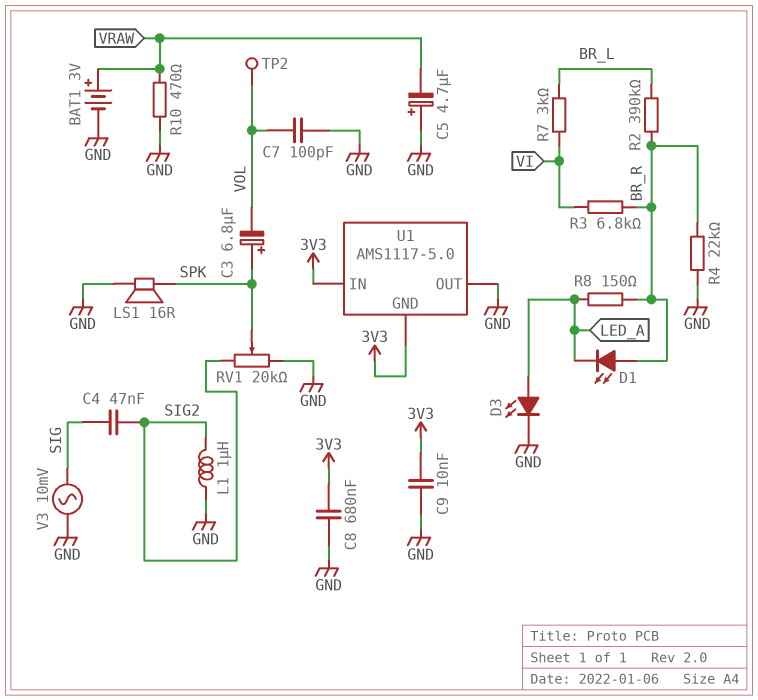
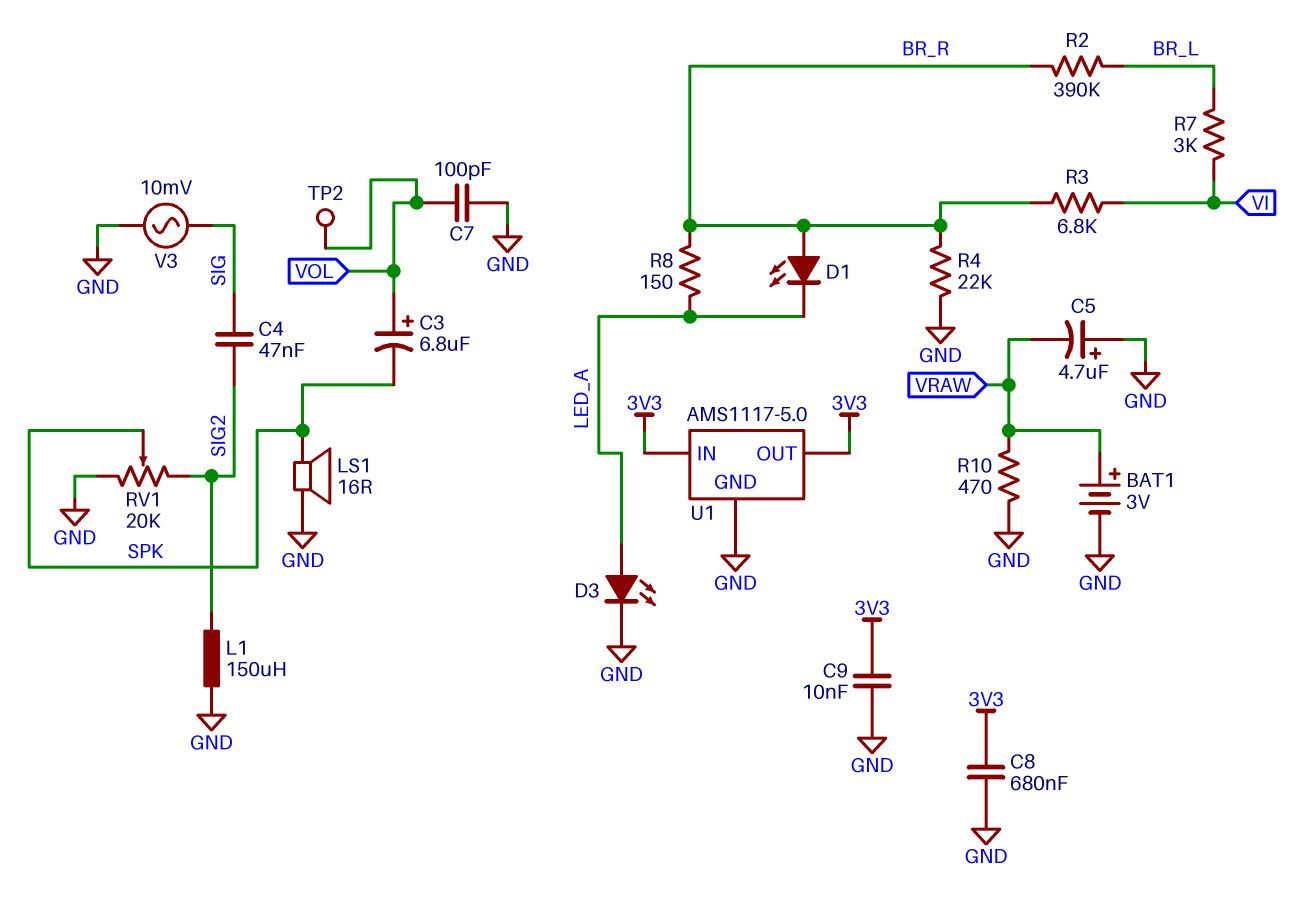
C3: 6.8uF (plus SPK, minus VOL) -> 6.8uF (plus VOL, minus SPK)
L1: 1uH (GND, SIG2) -> 150uH (GND, SIG2)
U1 pin GND: 3V3 -> GND
U1 pin OUT: GND -> 3V3

